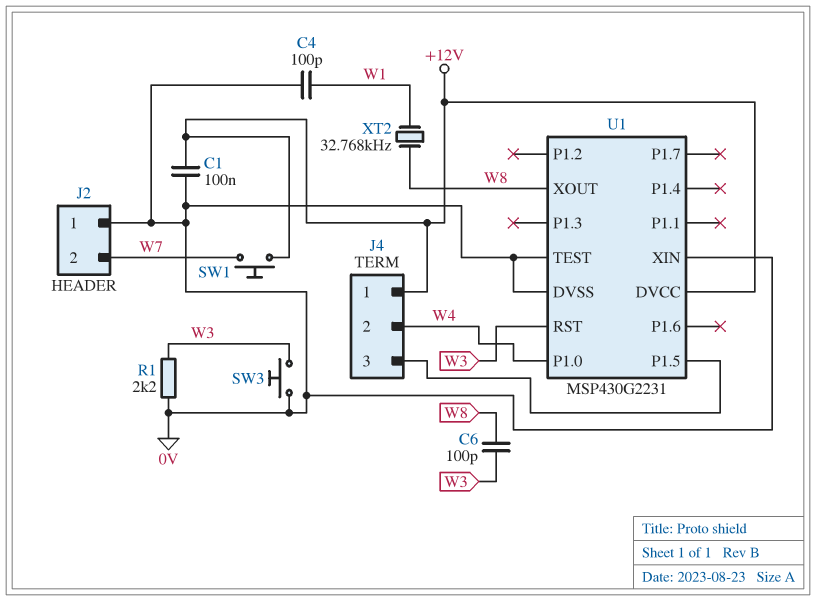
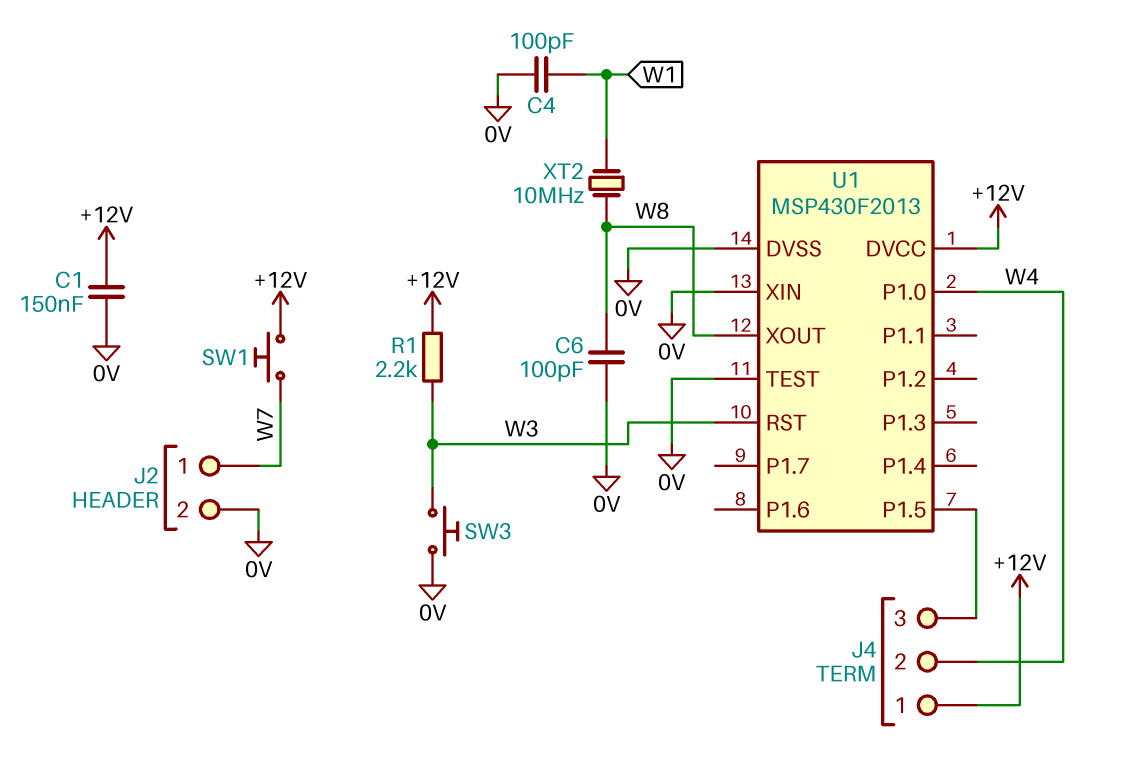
C1: 100nF (+12V, 0V) -> 150nF (+12V, 0V)
C6: 100pF (W3, W8) -> 100pF (0V, W8)
J2 pin 1: 0V -> W7
J2 pin 2: W7 -> 0V
R1: 2.2k (0V, W3) -> 2.2k (+12V, W3)
U1: MSP430G2231 -> MSP430F2013
XT2: 32.768kHz (W1, W8) -> 10MHz (W1, W8)

